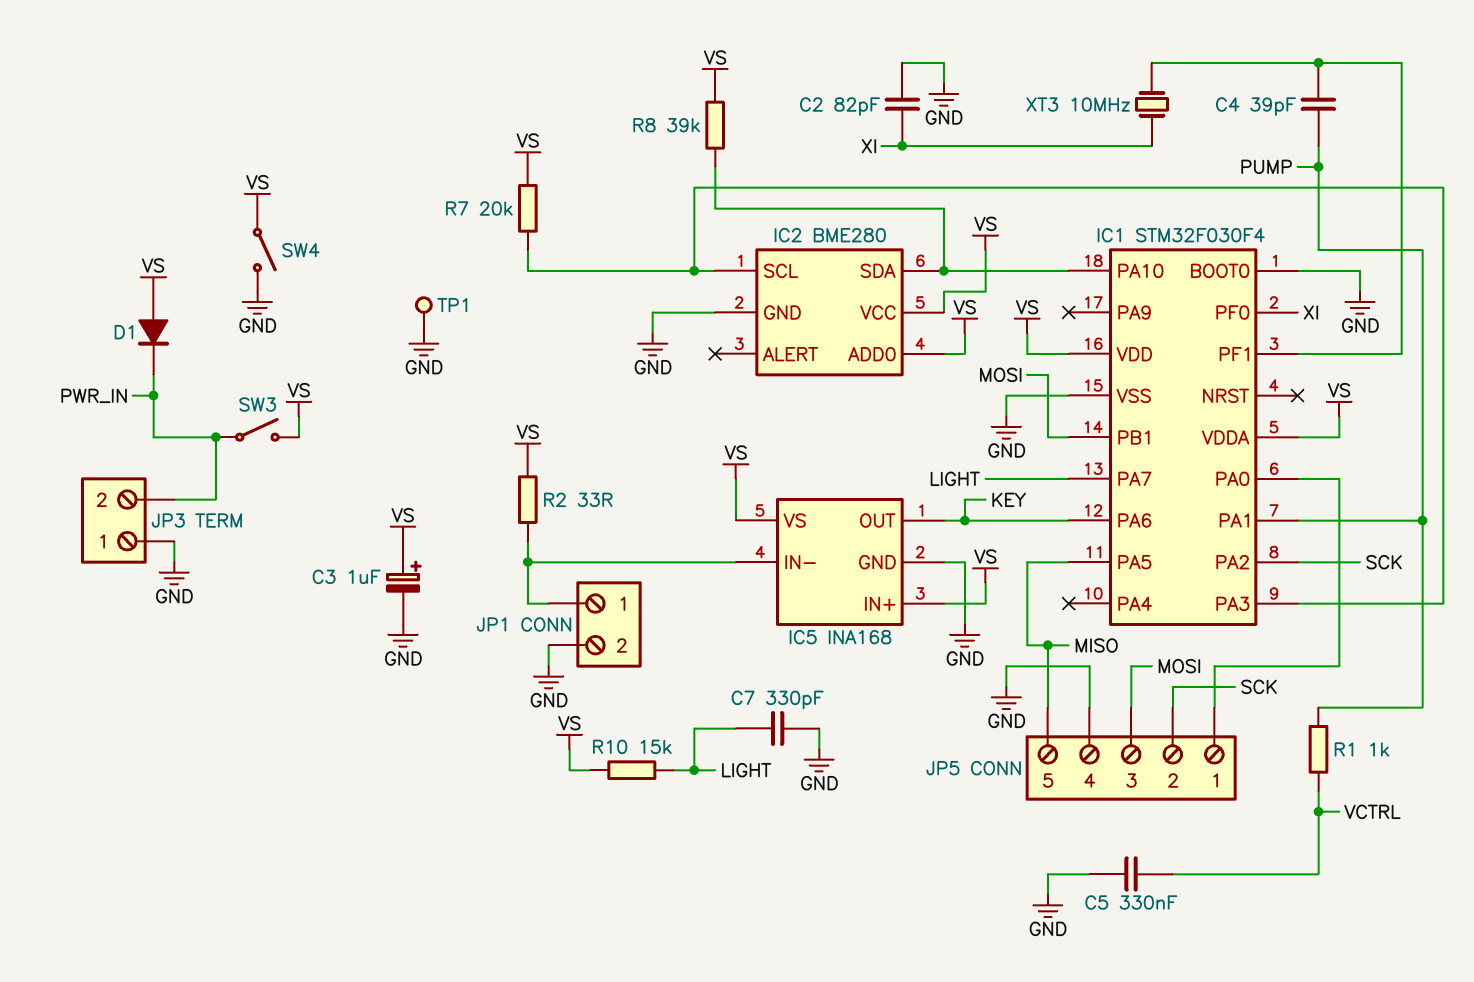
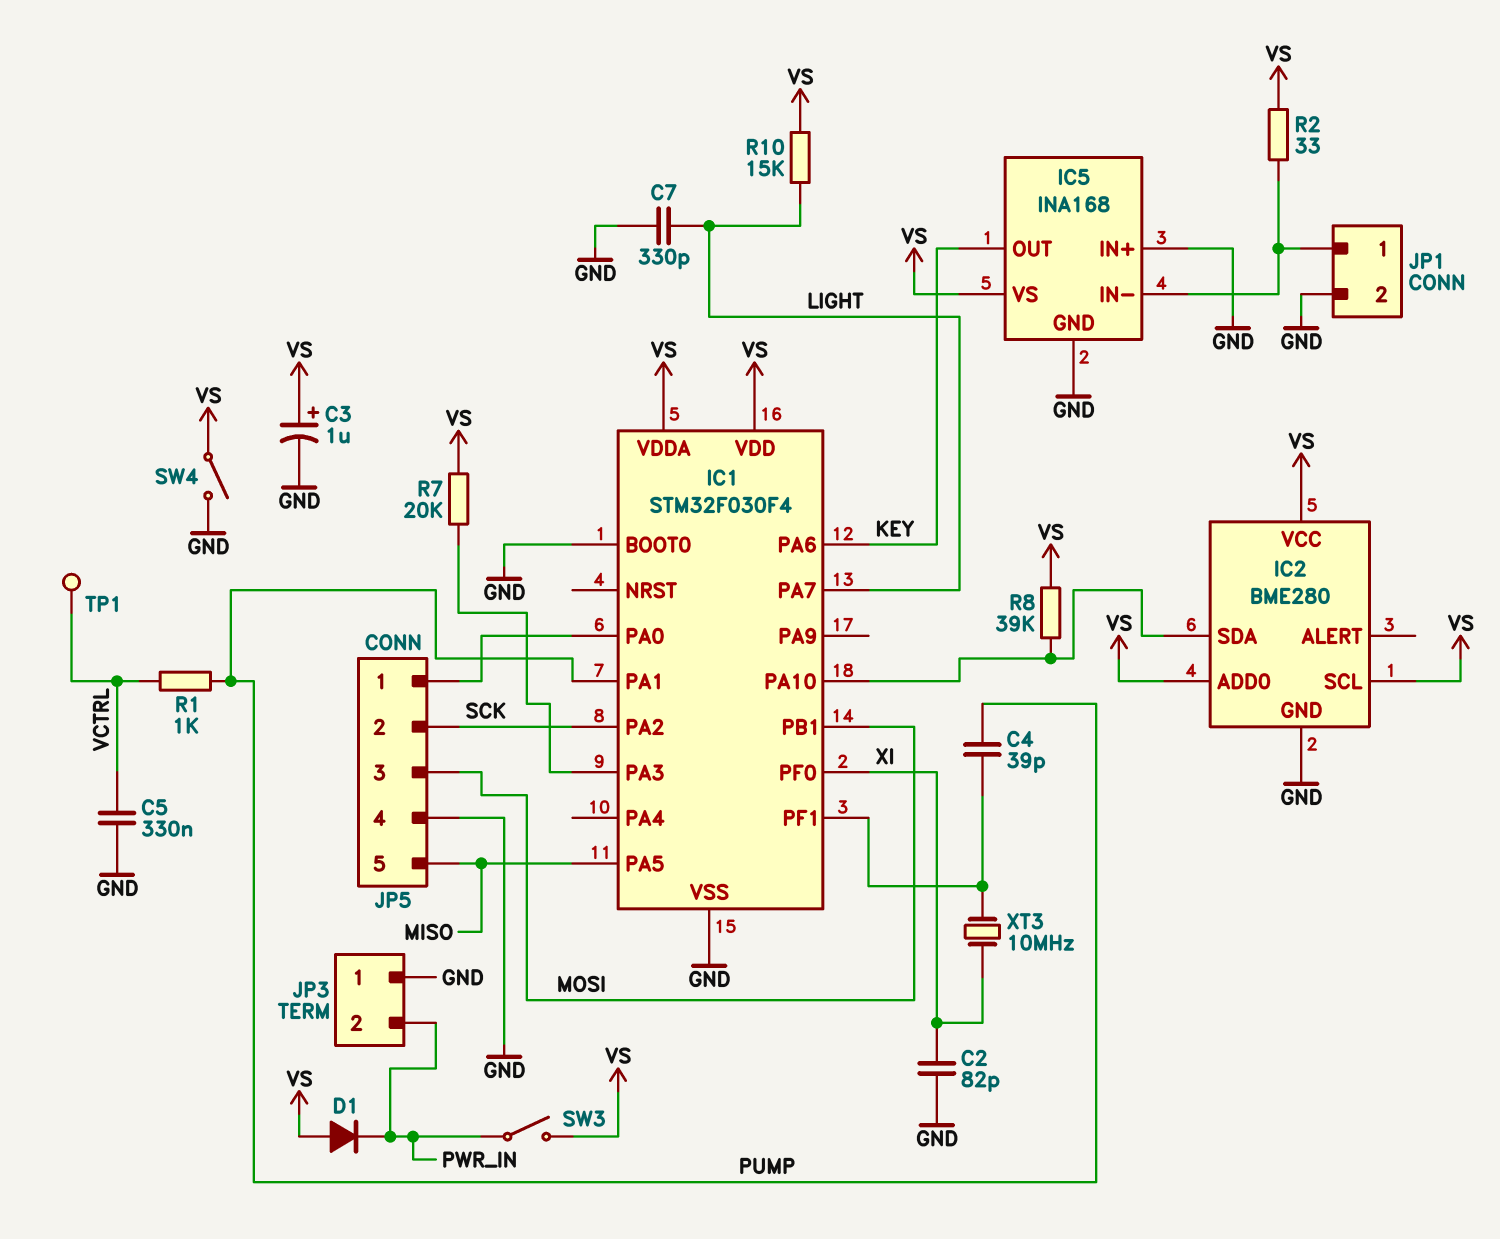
IC2 pin SCL: IC1/PA3 -> VS
IC5 pin IN+: VS -> GND
TP1: test point (GND) -> test point (VCTRL)

